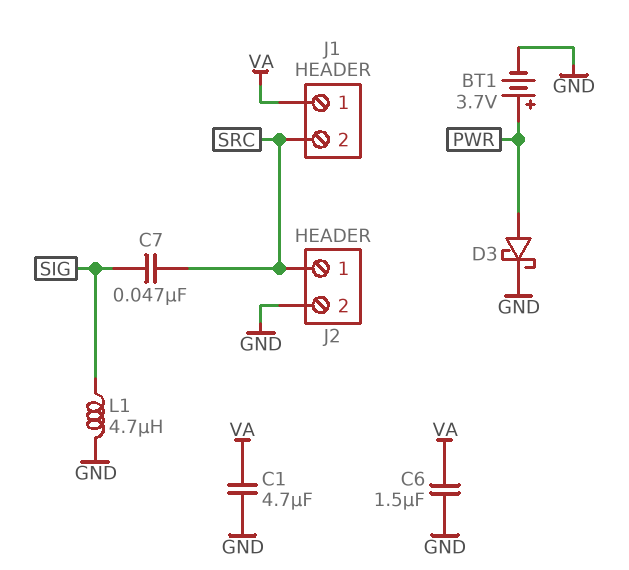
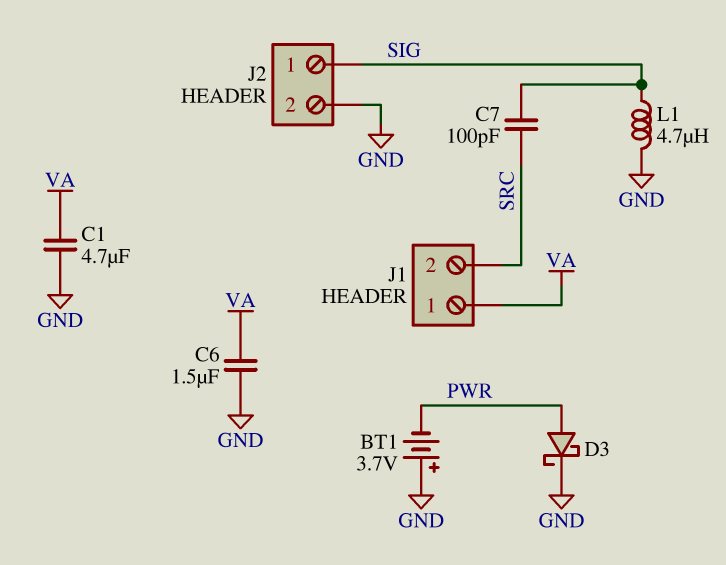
BT1: 3.7V (plus PWR, minus GND) -> 3.7V (plus GND, minus PWR)
C7: 47nF (SIG, SRC) -> 100pF (SIG, SRC)
J2 pin 1: SRC -> SIG

